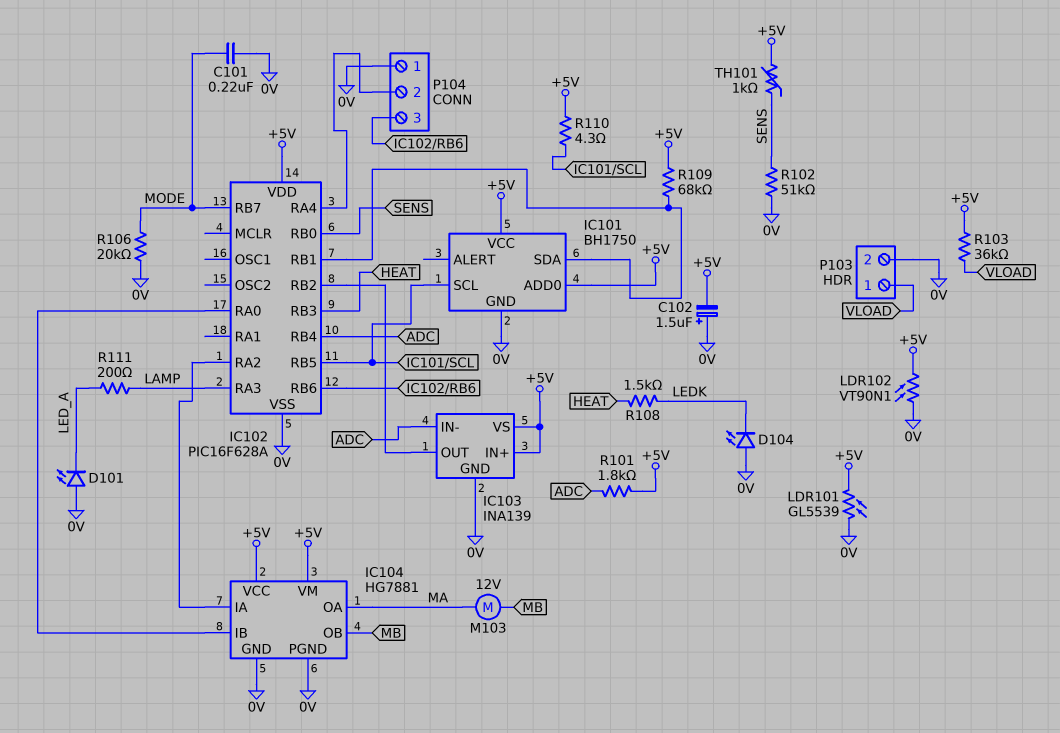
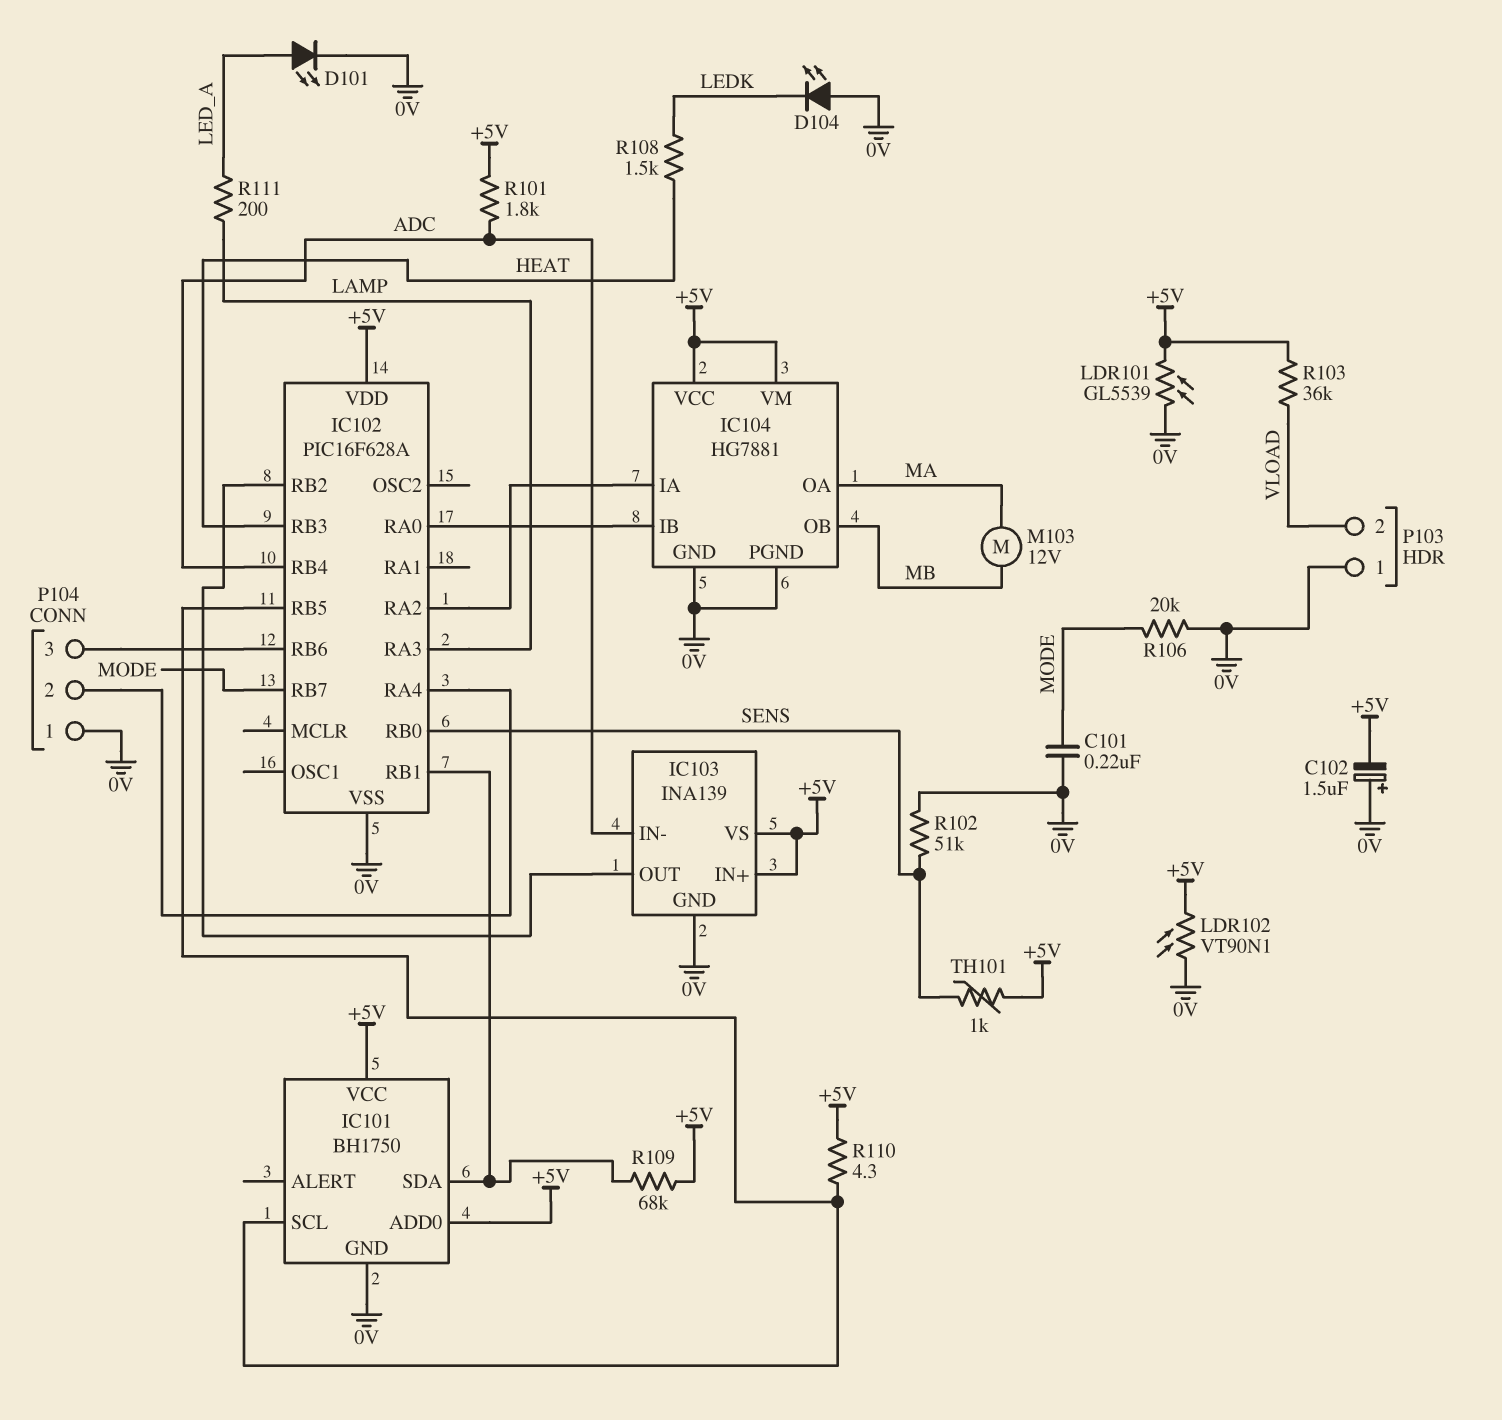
D101: LED (A 0V, K LED_A) -> LED (A LED_A, K 0V)
P103 pin 1: VLOAD -> 0V
P103 pin 2: 0V -> VLOAD

